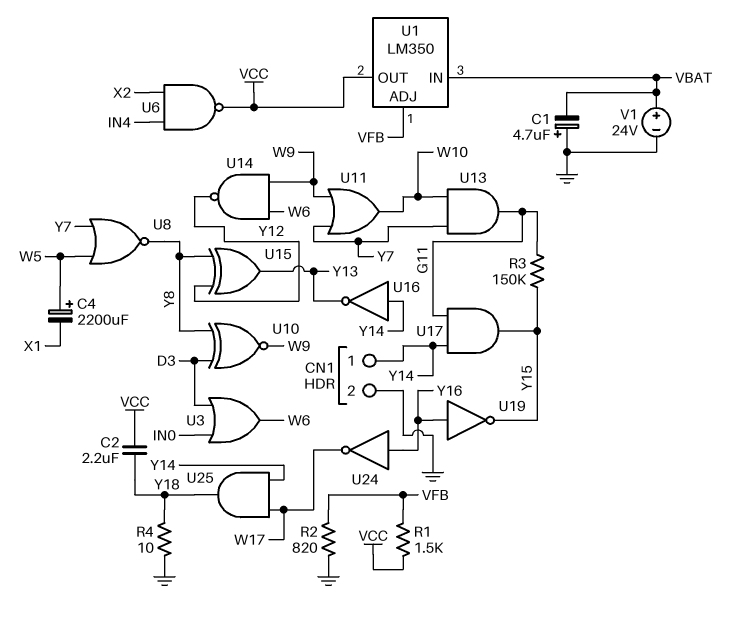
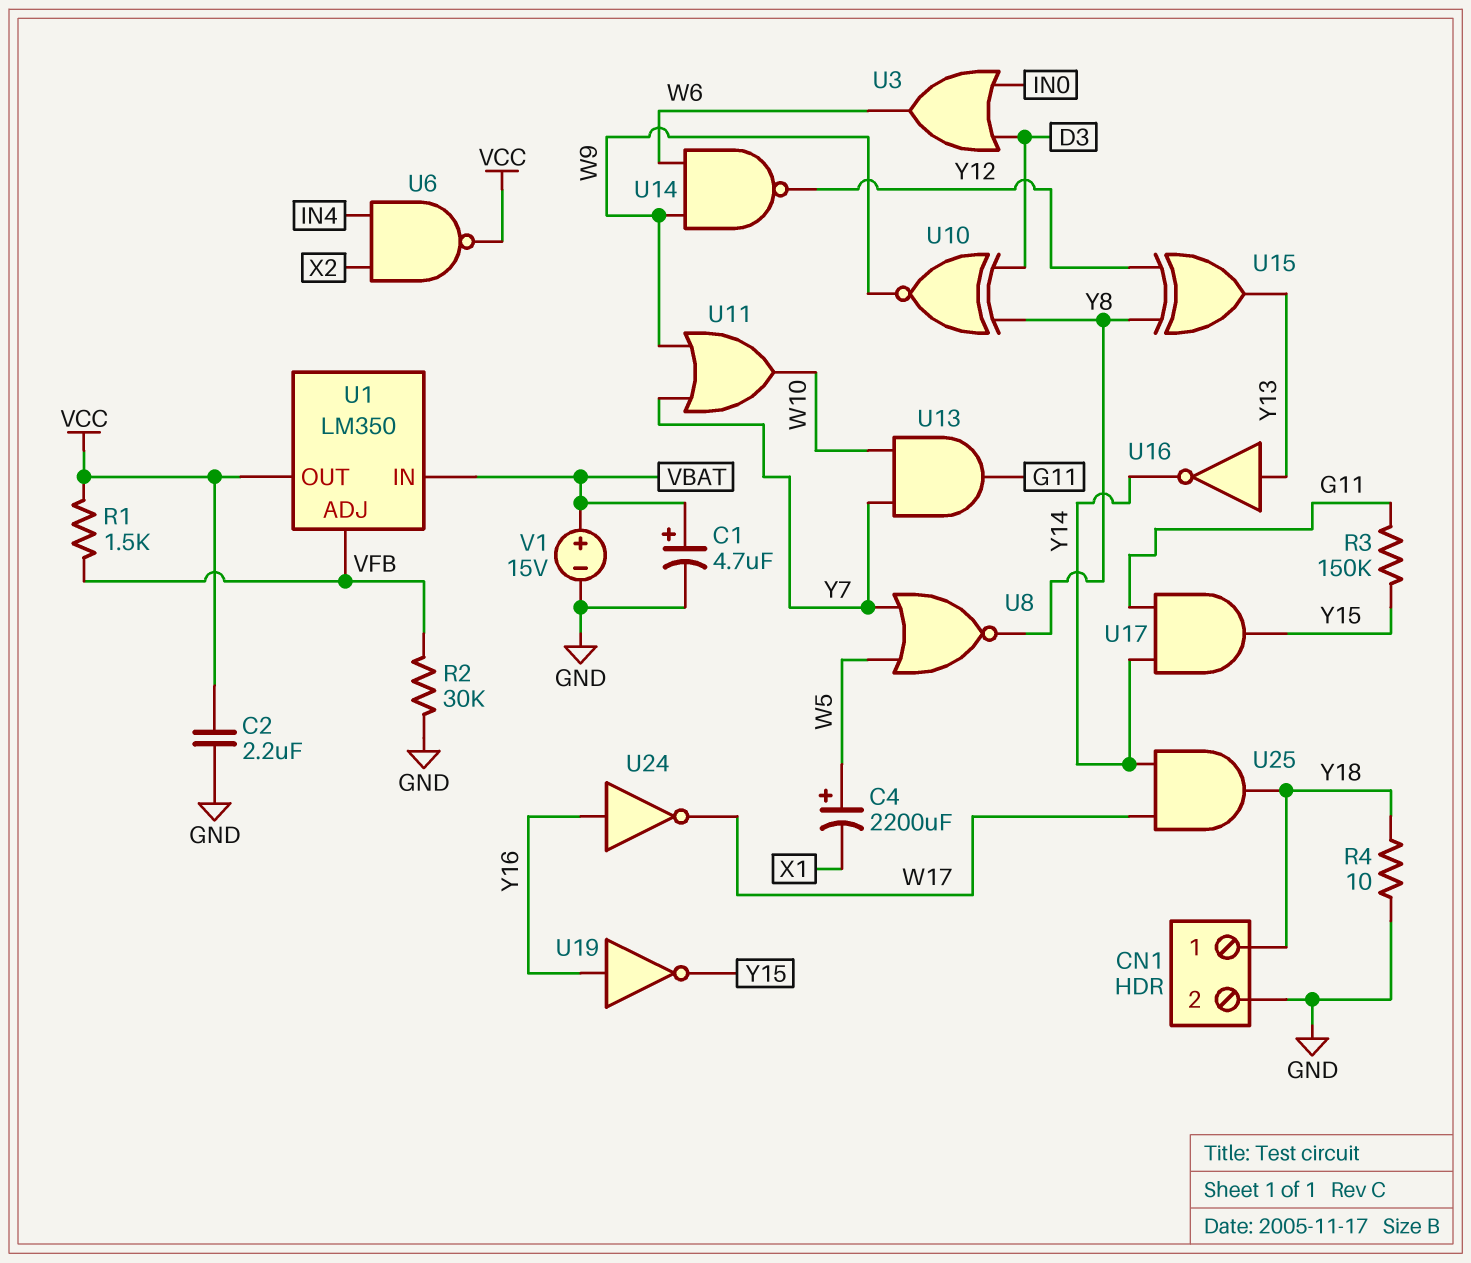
C1: 4.7uF (plus GND, minus VBAT) -> 4.7uF (plus VBAT, minus GND)
C2: 2.2uF (VCC, Y18) -> 2.2uF (GND, VCC)
CN1 pin 1: Y14 -> Y18
R2: 820 (GND, VFB) -> 30k (GND, VFB)
U16: NOT (in Y14, out Y13) -> NOT (in Y13, out Y14)
V1: 24V (plus VBAT, minus GND) -> 15V (plus VBAT, minus GND)

